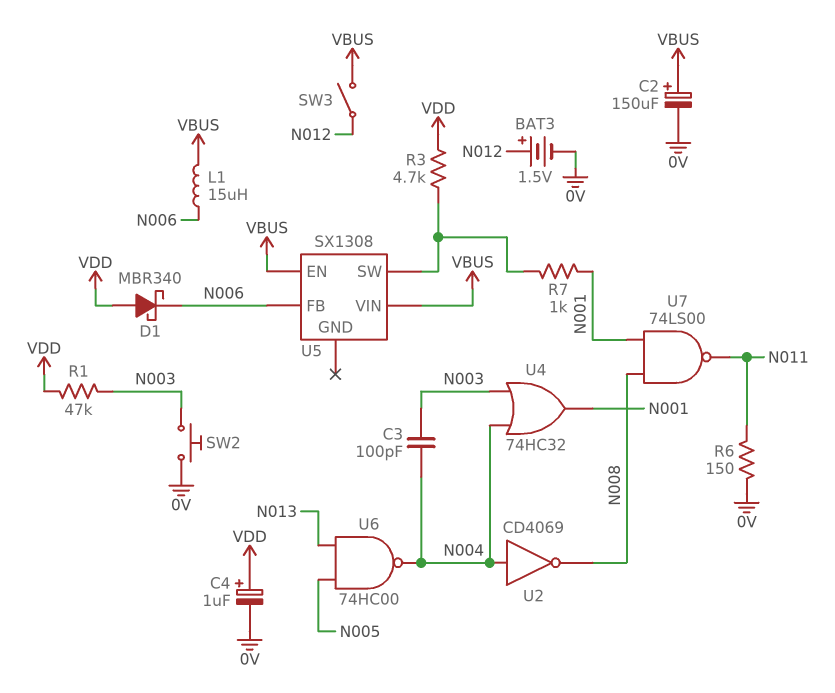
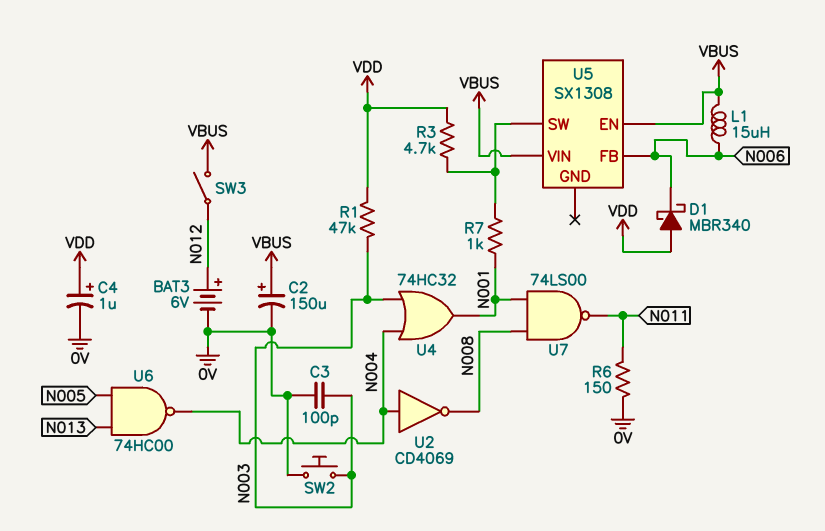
BAT3: 1.5V (plus N012, minus 0V) -> 6V (plus N012, minus 0V)
C3: 100pF (N003, N004) -> 100pF (0V, N003)

